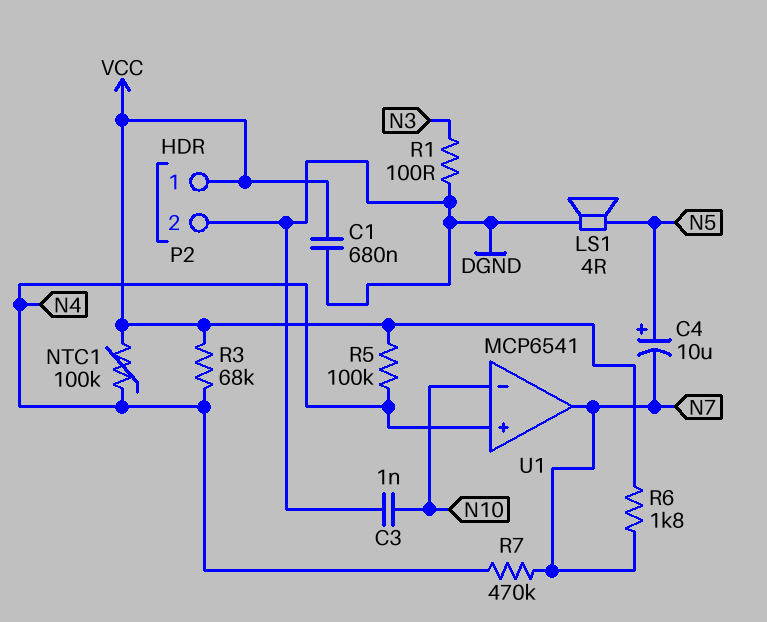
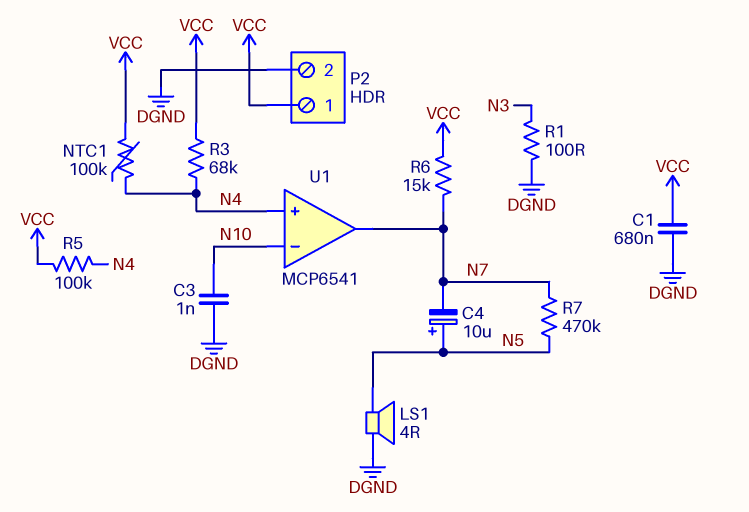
R6: 1.8k (N7, VCC) -> 15k (N7, VCC)
R7: 470k (N4, N7) -> 470k (N5, N7)

